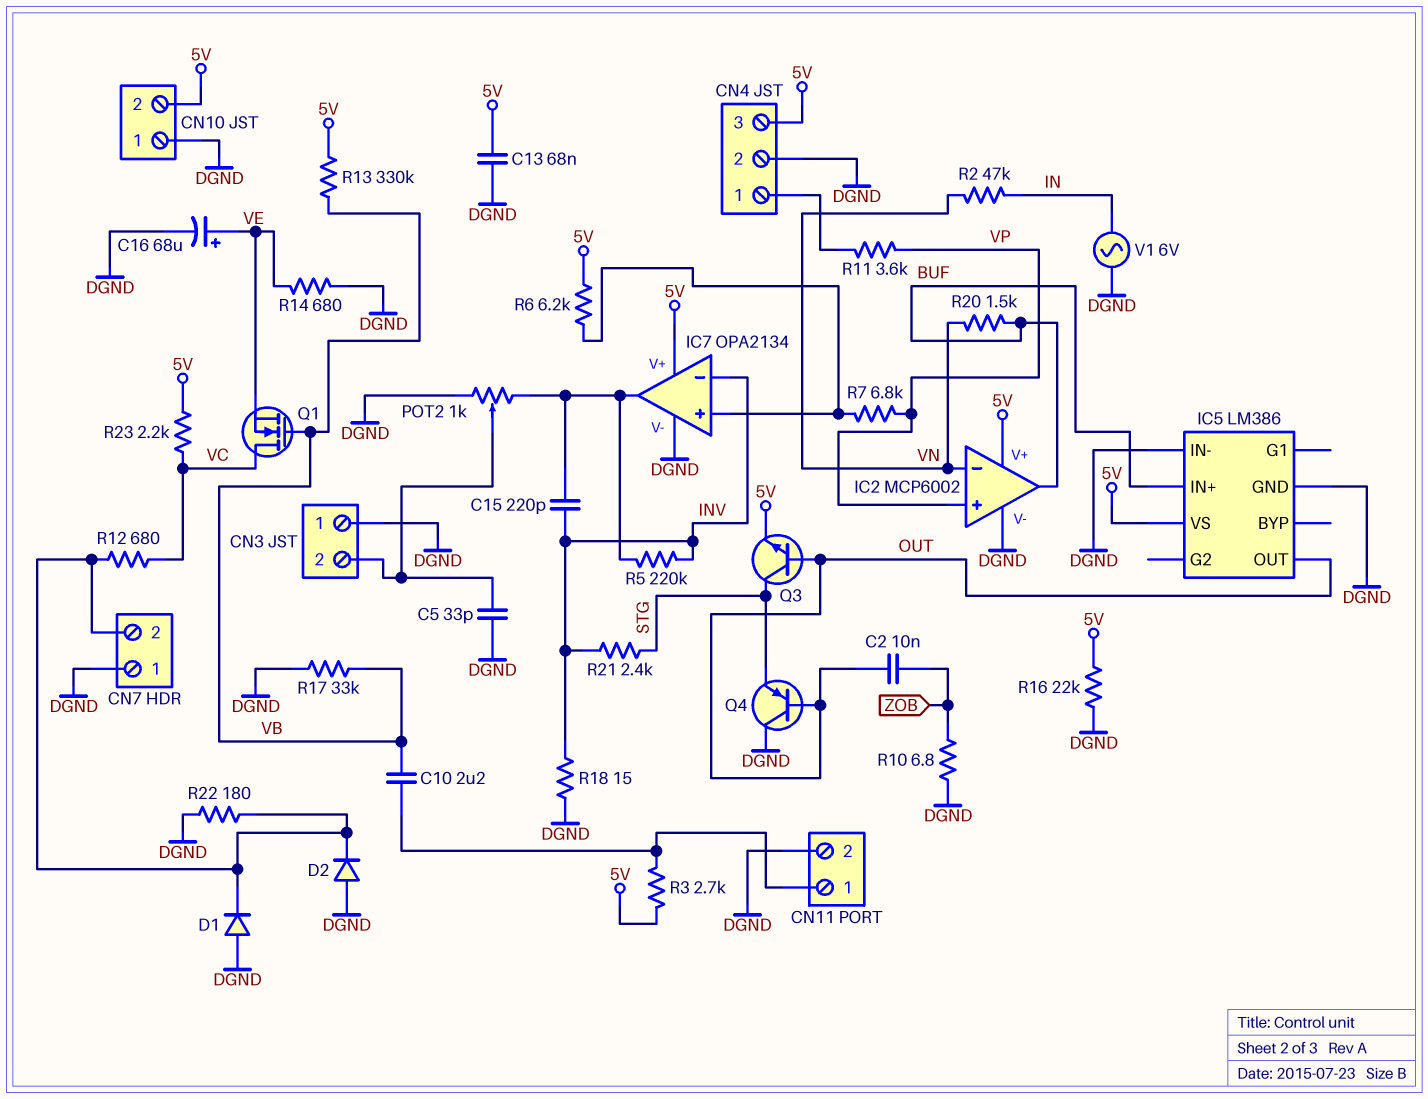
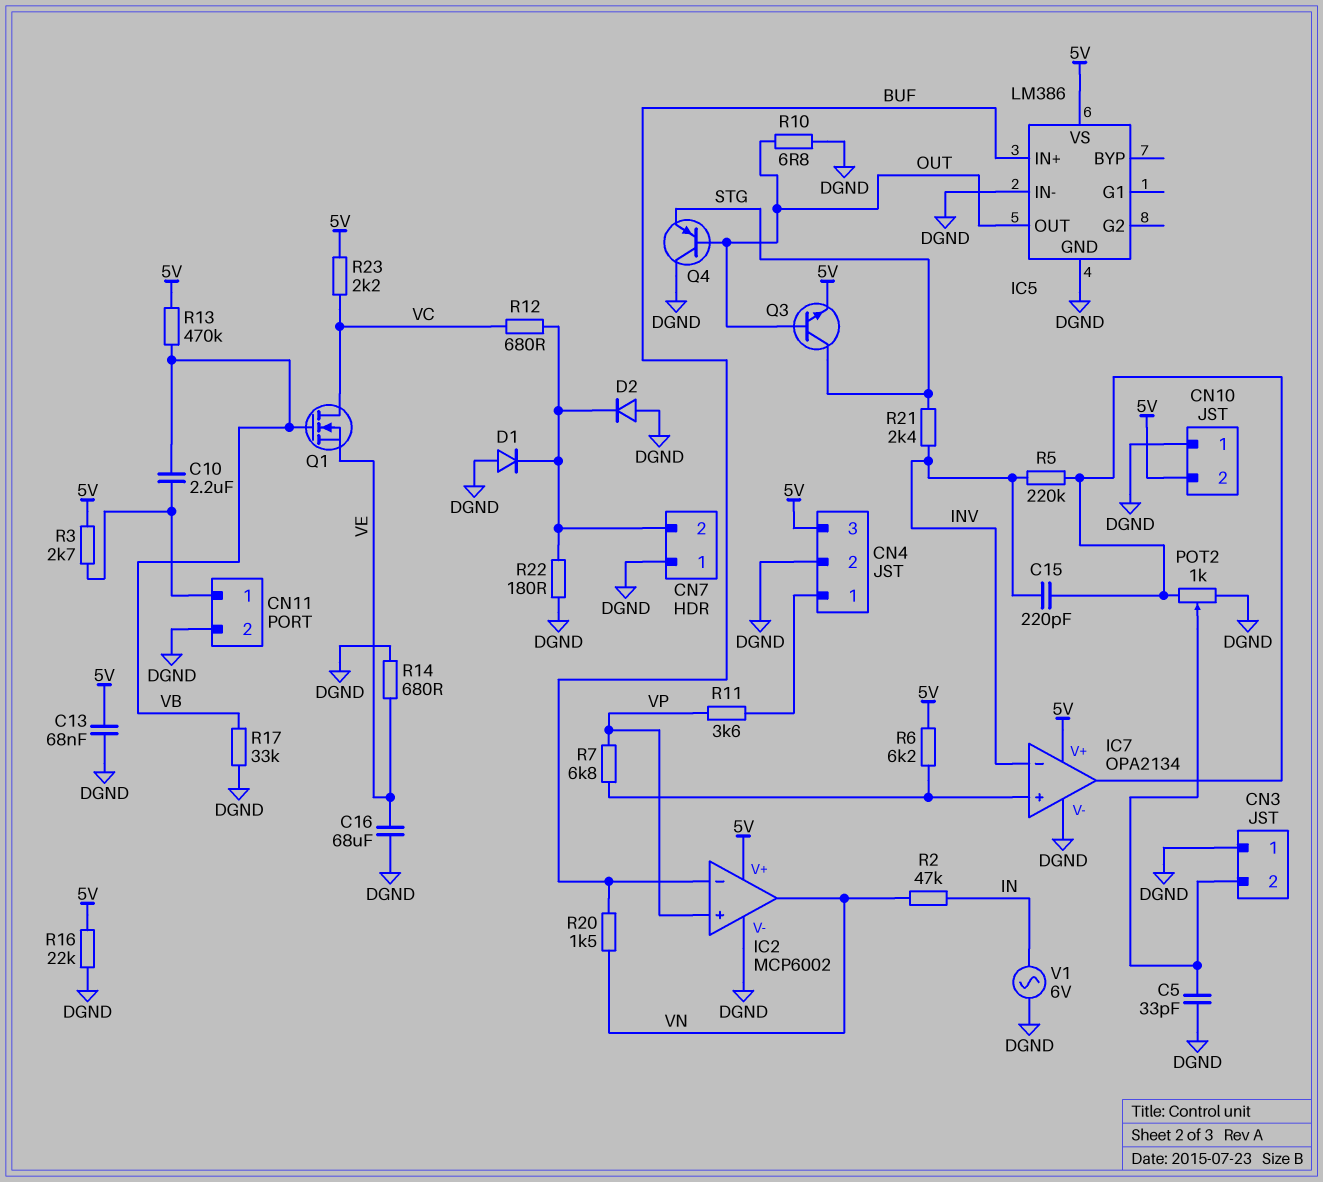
C2: 10nF (OUT, ZOB) -> none
C16: 68uF (plus VE, minus DGND) -> 68uF (DGND, VE)
IC2 pin in-: VN -> BUF
IC2 pin out: BUF -> VN
R10: 6.8 (DGND, ZOB) -> 6.8 (DGND, OUT)
R13: 330k (5V, VB) -> 470k (5V, VB)
R18: 15 (DGND, INV) -> none

